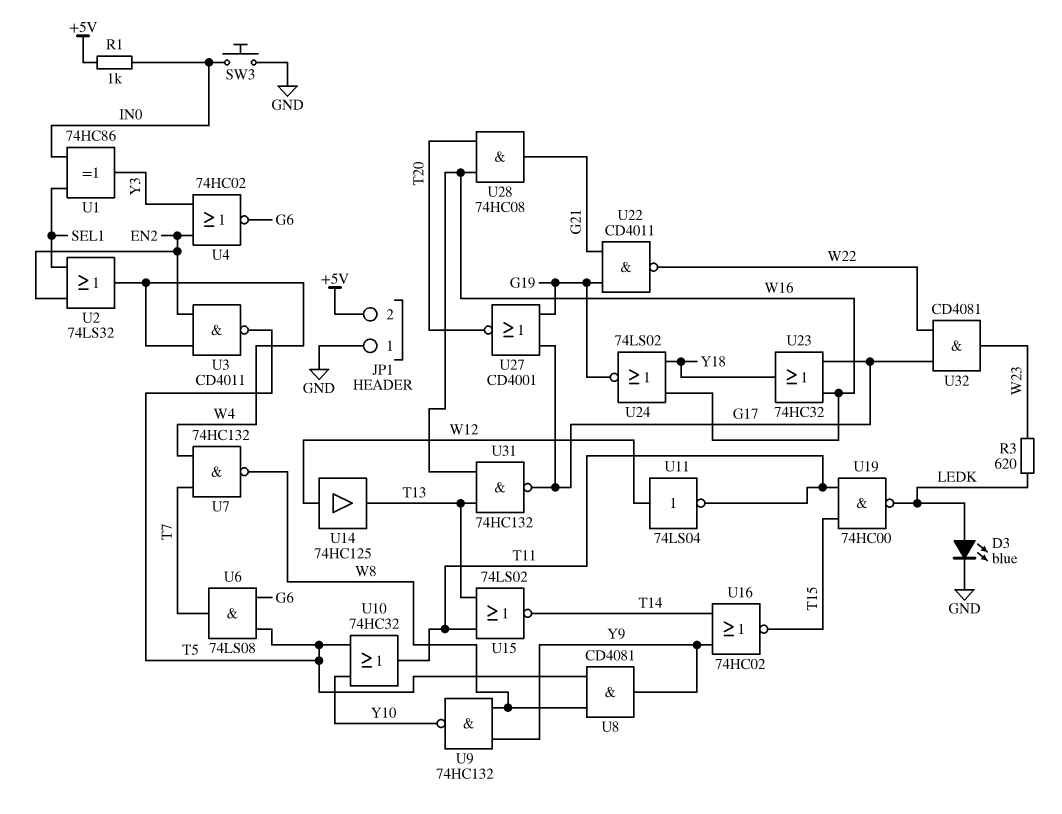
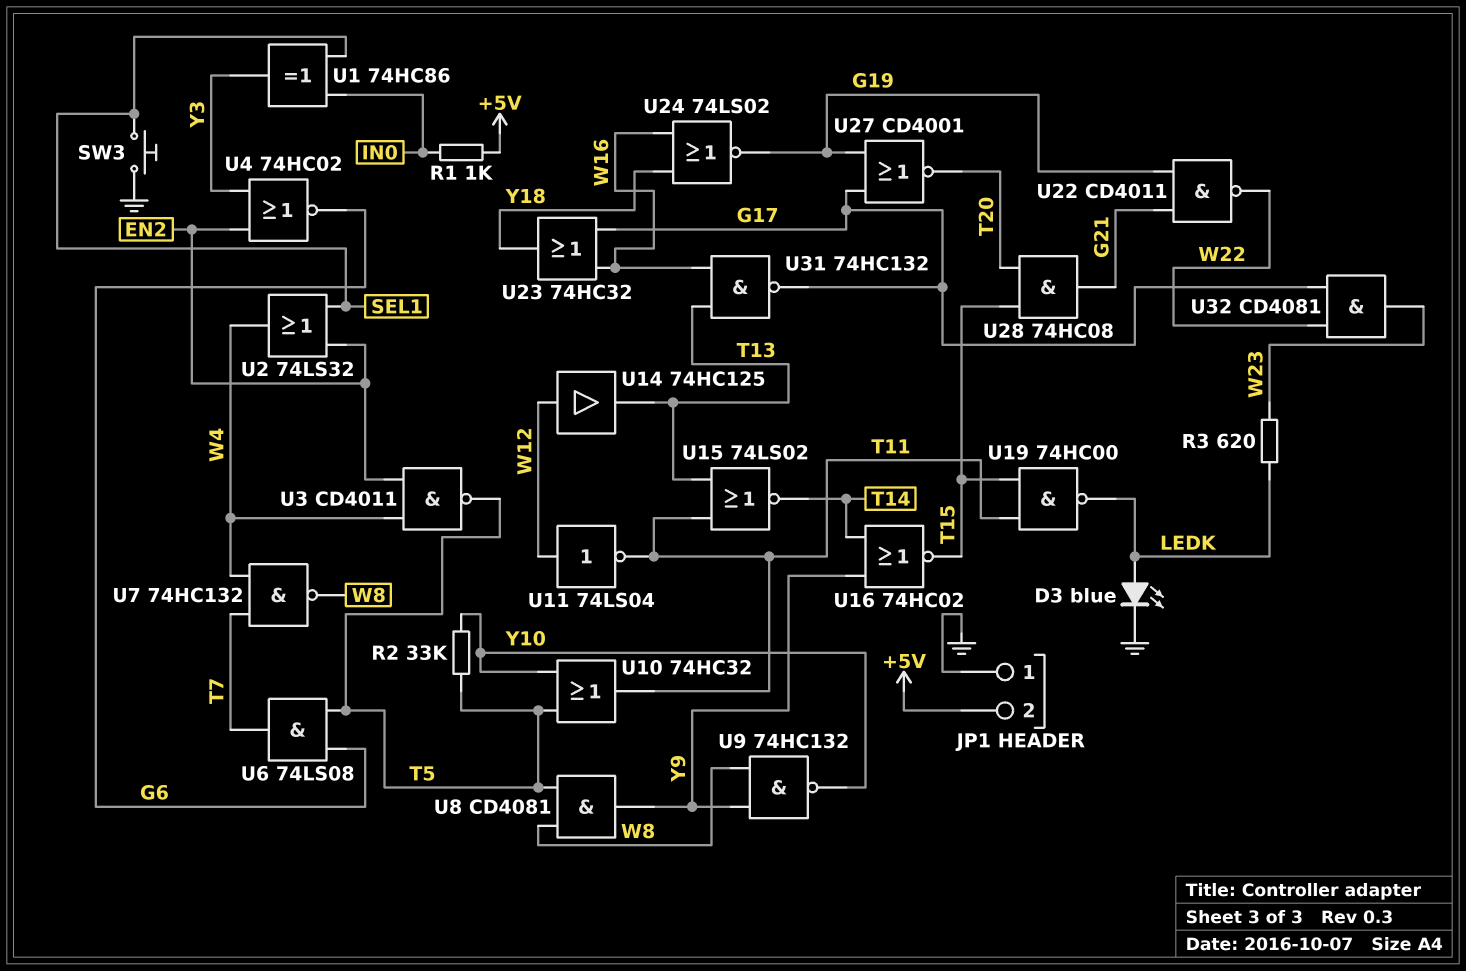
R2: none -> 33k (T5, Y10)
SW3: button (GND, IN0) -> button (GND, SEL1)
U28: AND 74HC08 (in T20, in W16, out G21) -> AND 74HC08 (in T15, in T20, out G21)

